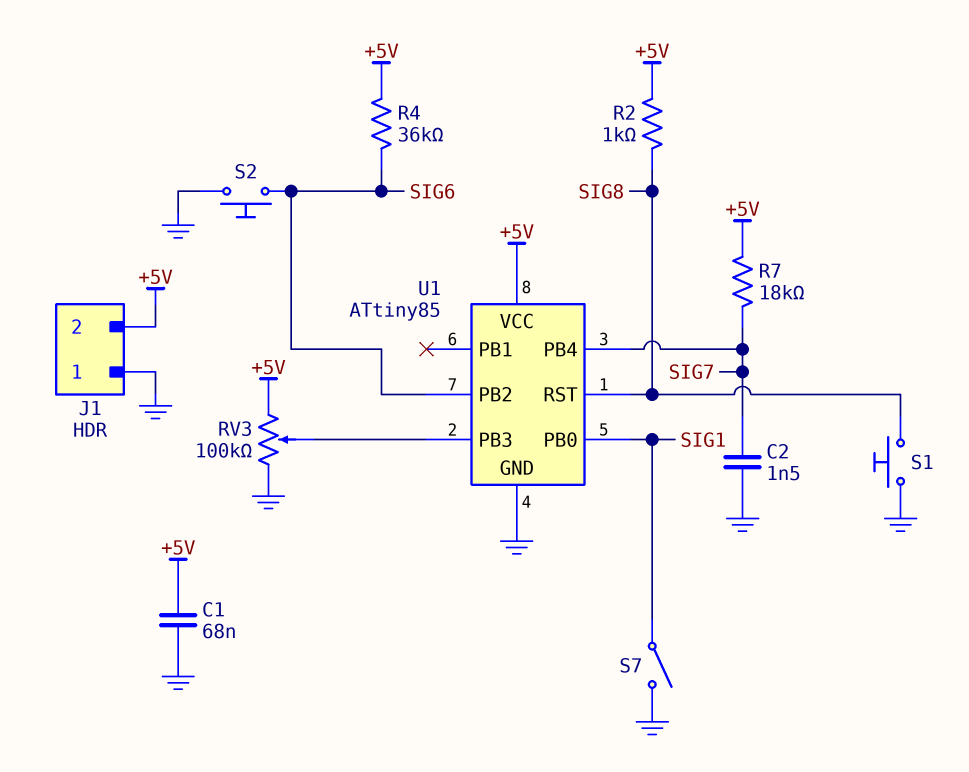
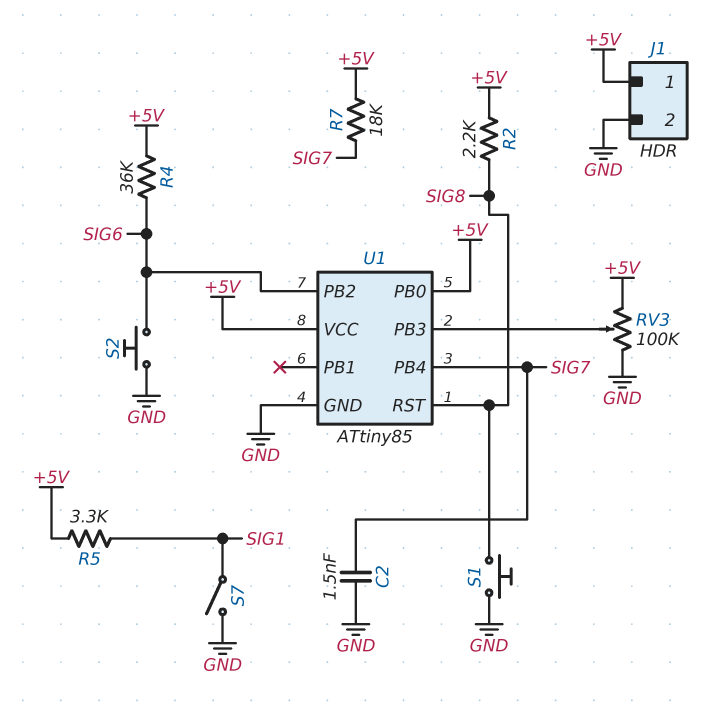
C1: 68nF (+5V, GND) -> none
J1 pin 1: GND -> +5V
J1 pin 2: +5V -> GND
R2: 1k (+5V, SIG8) -> 2.2k (+5V, SIG8)
R5: none -> 3.3k (+5V, SIG1)
U1 pin PB0: SIG1 -> +5V

